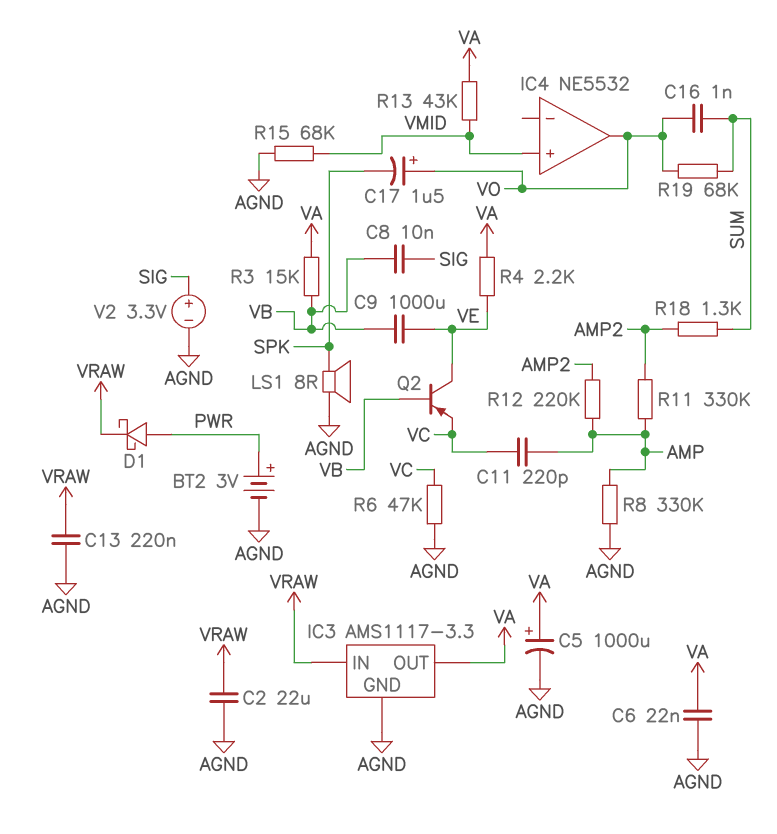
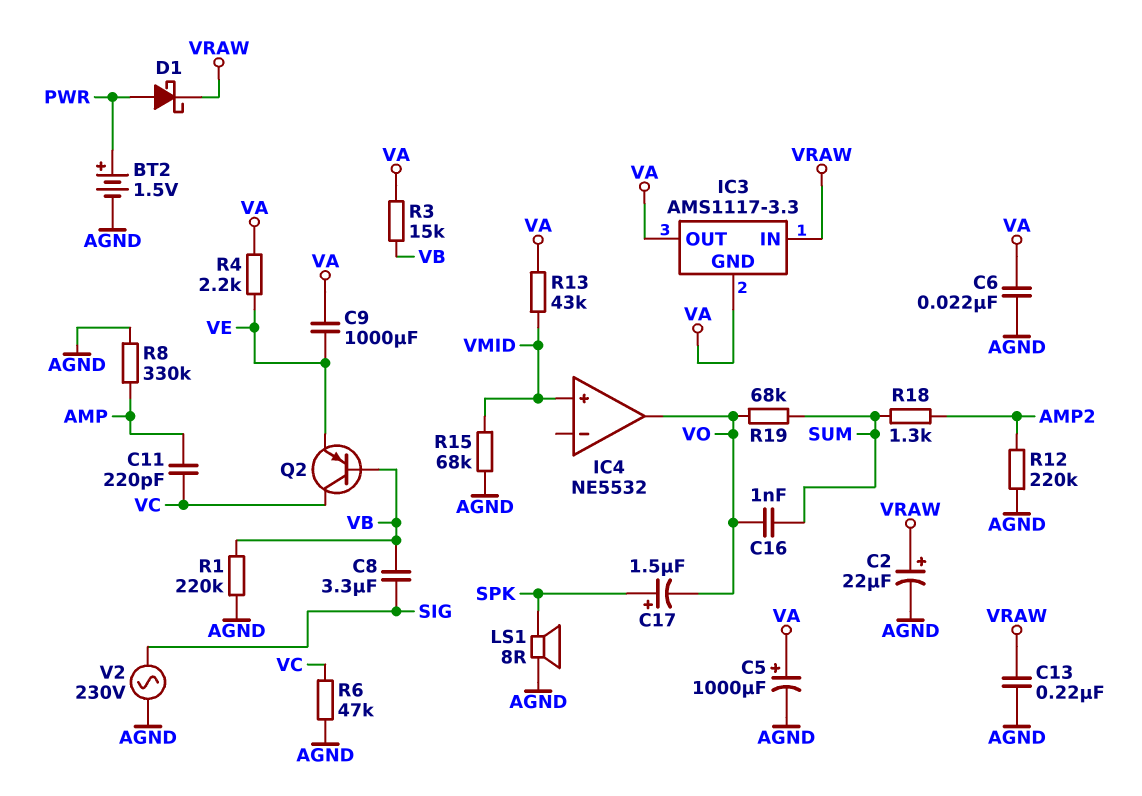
BT2: 3V (plus PWR, minus AGND) -> 1.5V (plus PWR, minus AGND)
C2: 22uF (AGND, VRAW) -> 22uF (plus VRAW, minus AGND)
C8: 10nF (SIG, VB) -> 3.3uF (SIG, VB)
C9: 1000uF (VB, VE) -> 1000uF (VA, VE)
C17: 1.5uF (plus VO, minus SPK) -> 1.5uF (plus SPK, minus VO)
IC3 pin GND: AGND -> VA
Q2: PNP (B VB, C VE, E VC) -> PNP (B VB, C VC, E VE)
R1: none -> 220k (AGND, VB)
R11: 330k (AMP, AMP2) -> none
R12: 220k (AMP, AMP2) -> 220k (AGND, AMP2)
V2: 3.3V (plus SIG, minus AGND) -> AC 230V (AGND, SIG)

